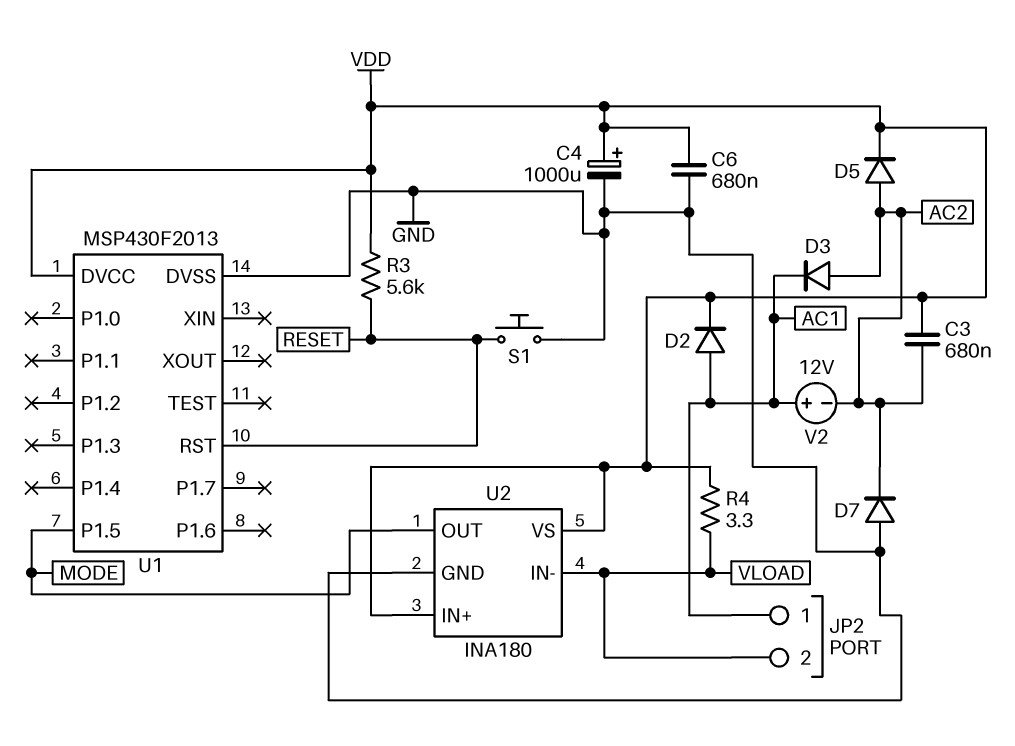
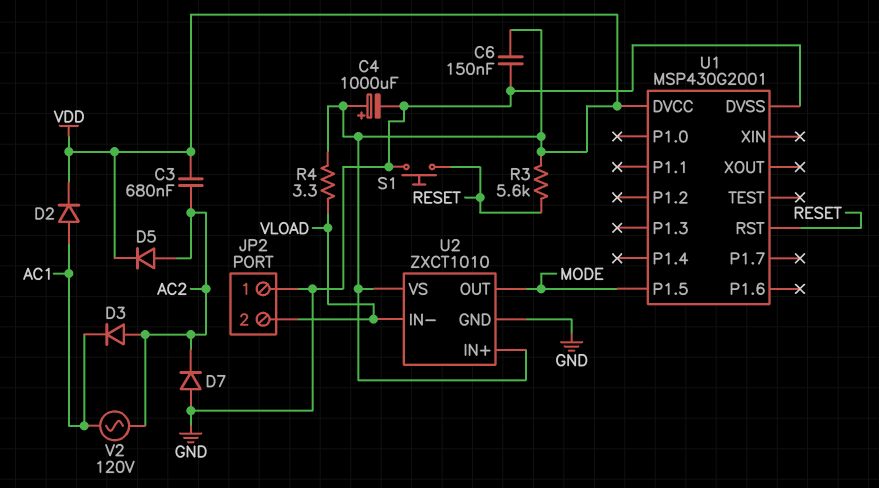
C6: 680nF (GND, VDD) -> 150nF (GND, VDD)
JP2 pin 1: AC1 -> GND
U1: MSP430F2013 -> MSP430G2001
U2: INA180 -> ZXCT1010
V2: 12V (plus AC1, minus AC2) -> AC 120V (AC1, AC2)

